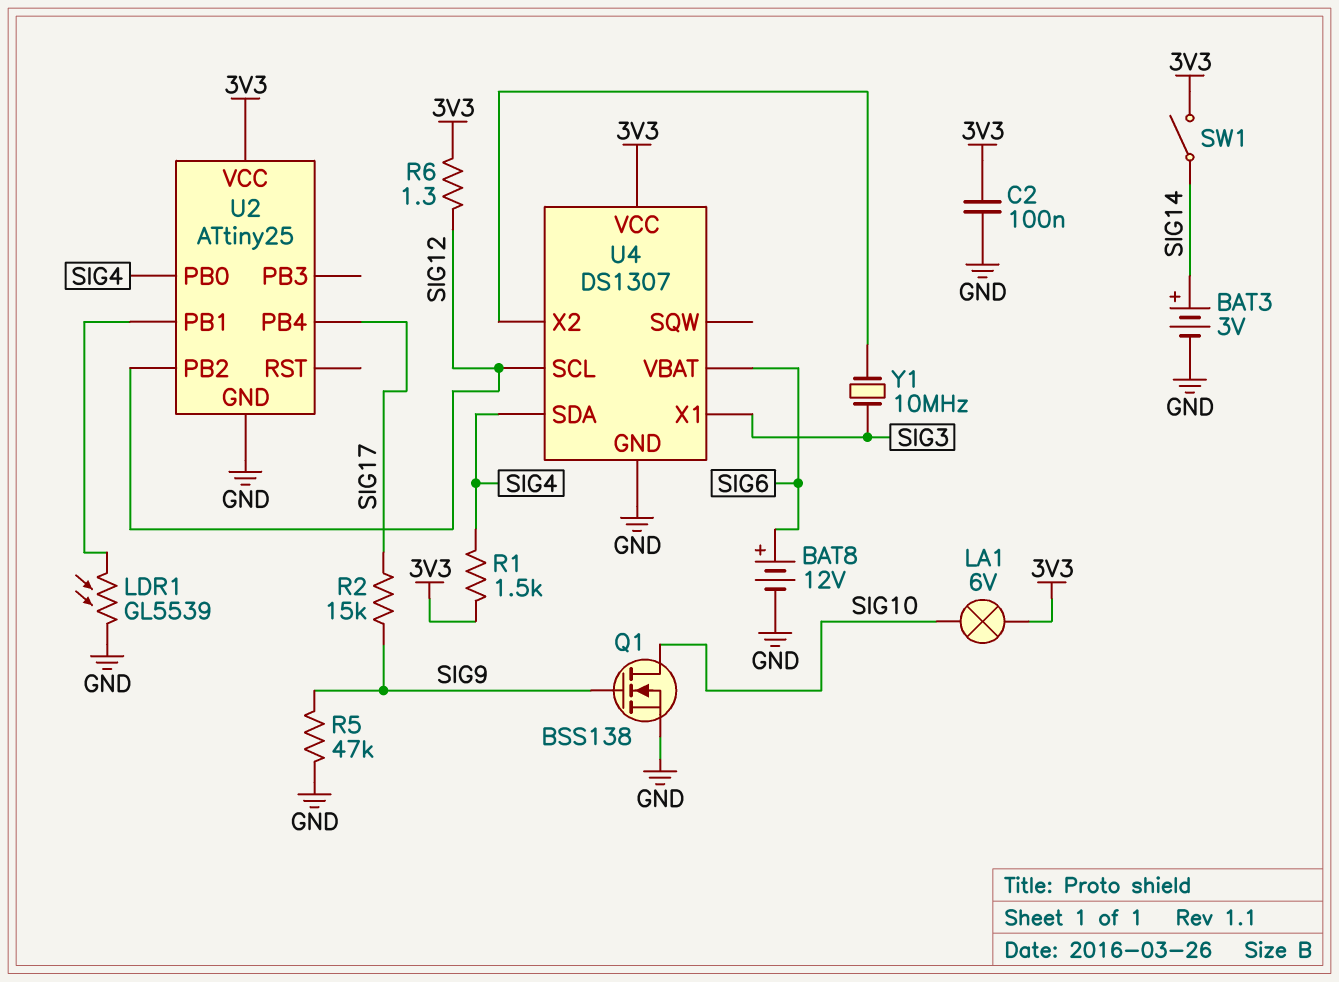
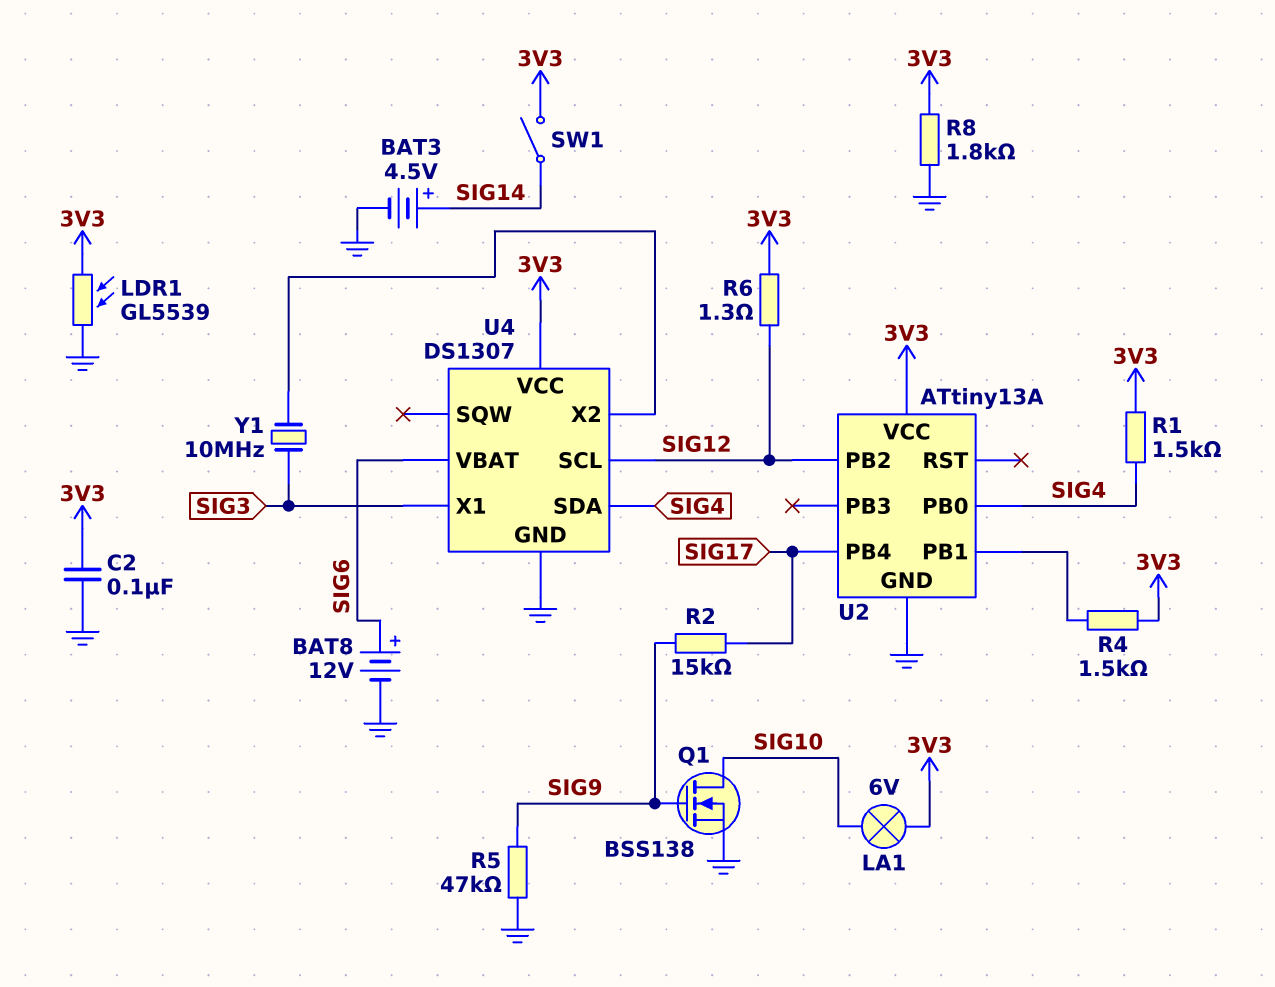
BAT3: 3V (plus SIG14, minus GND) -> 4.5V (plus SIG14, minus GND)
LDR1: GL5539 (GND, U2/PB1) -> GL5539 (3V3, GND)
R4: none -> 1.5k (3V3, U2/PB1)
R8: none -> 1.8k (3V3, GND)
U2: ATtiny25 -> ATtiny13A

